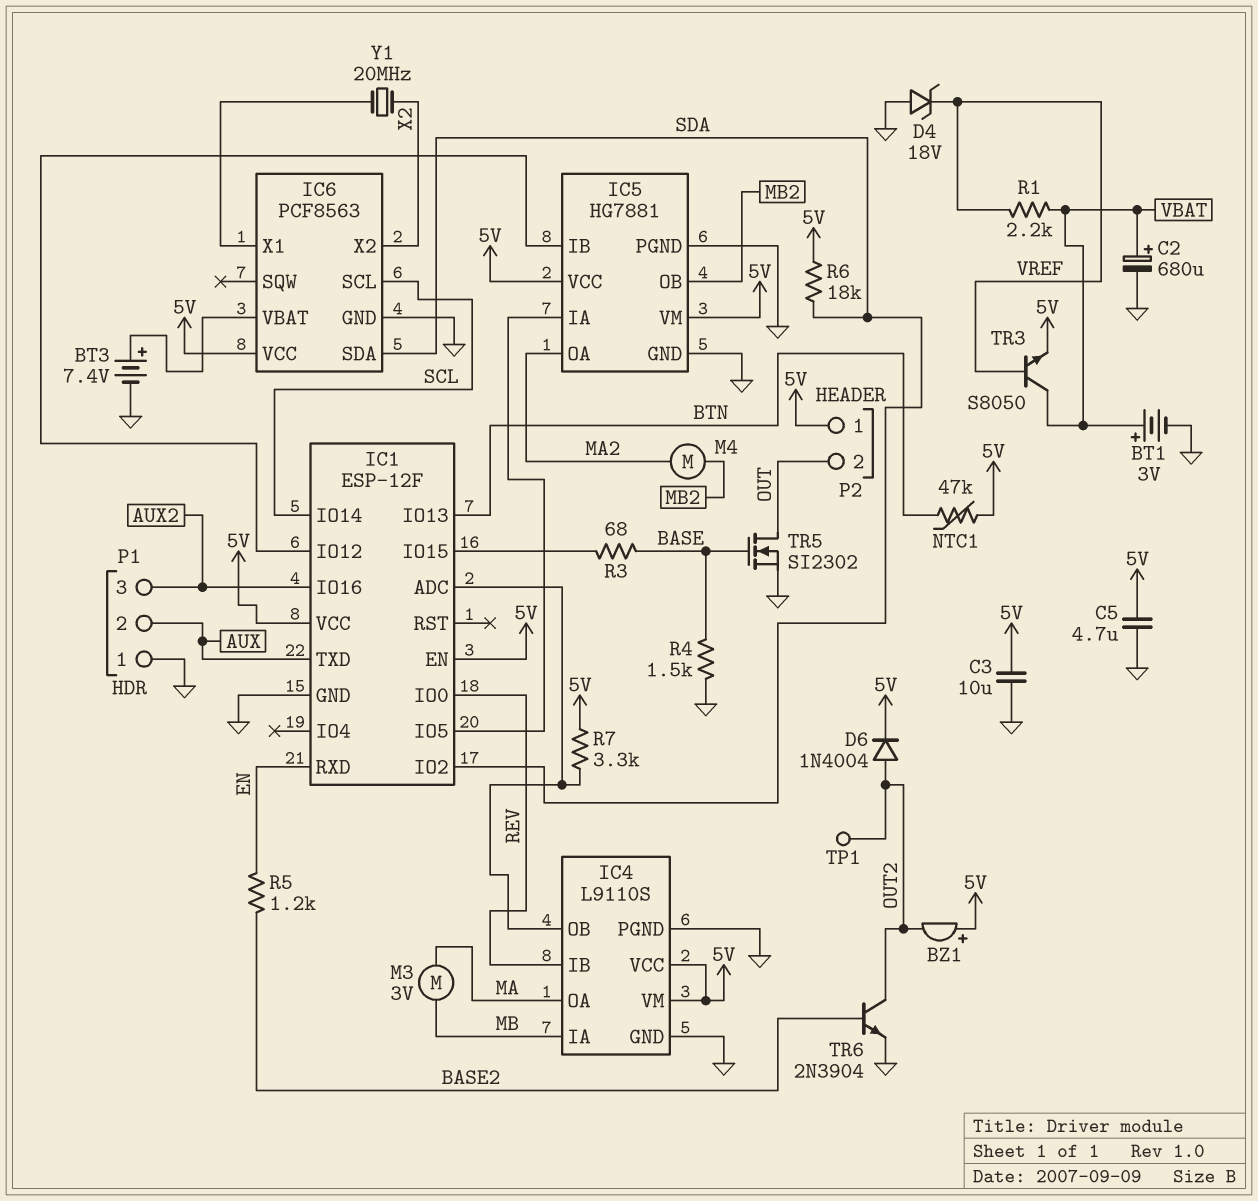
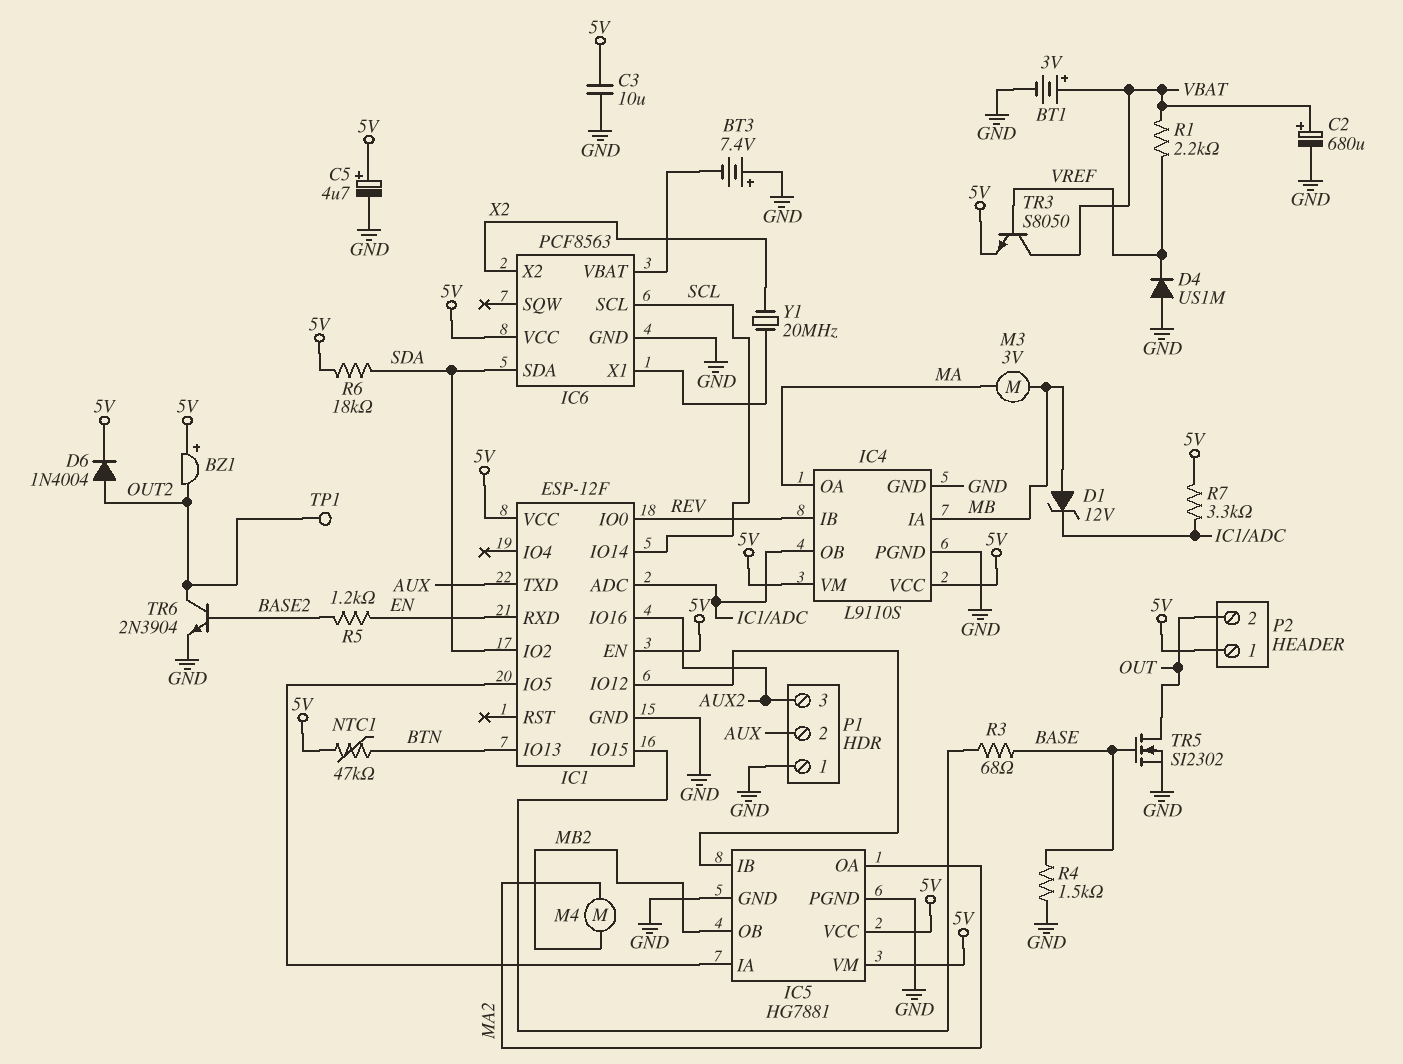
BT3: 7.4V (plus IC6/VBAT, minus GND) -> 7.4V (plus GND, minus IC6/VBAT)
C5: 4.7uF (5V, GND) -> 4.7uF (plus 5V, minus GND)
D1: none -> zener 12V (A MB, K IC1/ADC)
D4: zener 18V (A GND, K VREF) -> diode US1M (A GND, K VREF)

